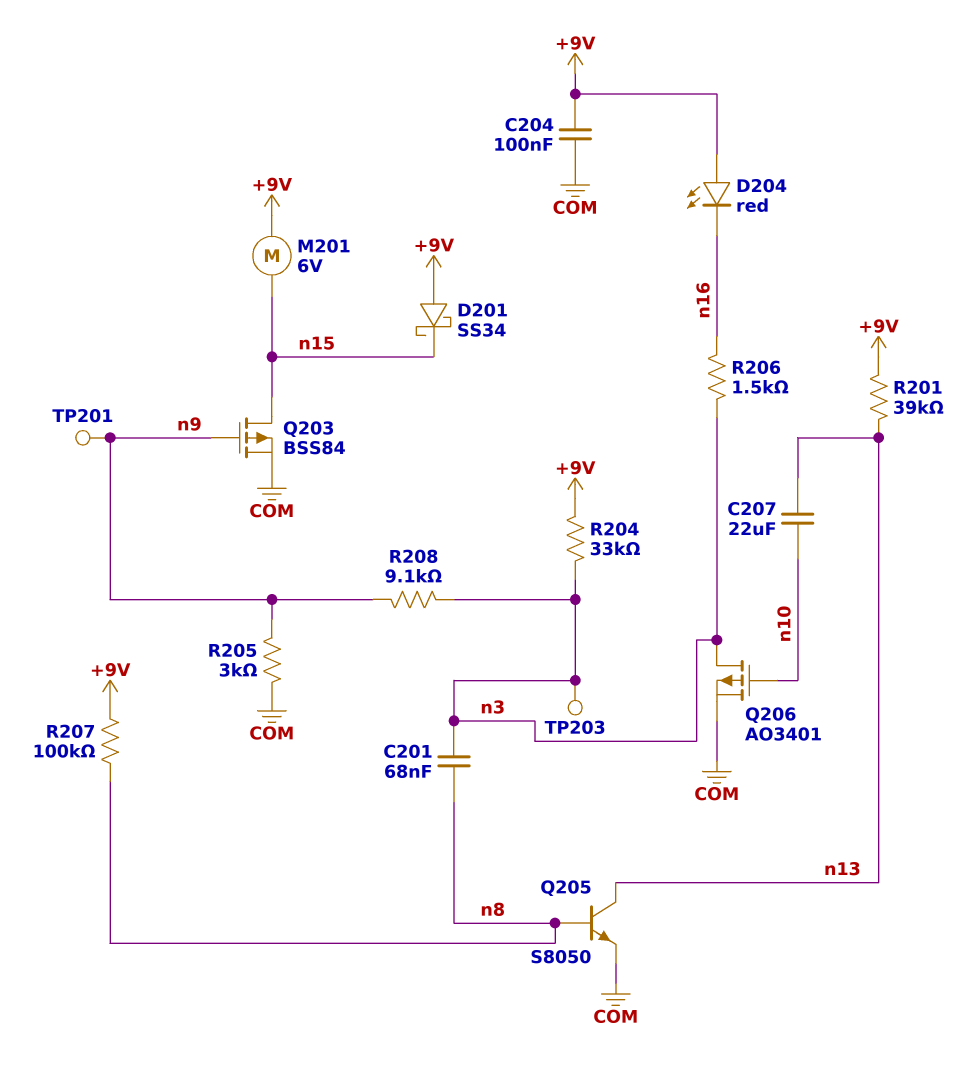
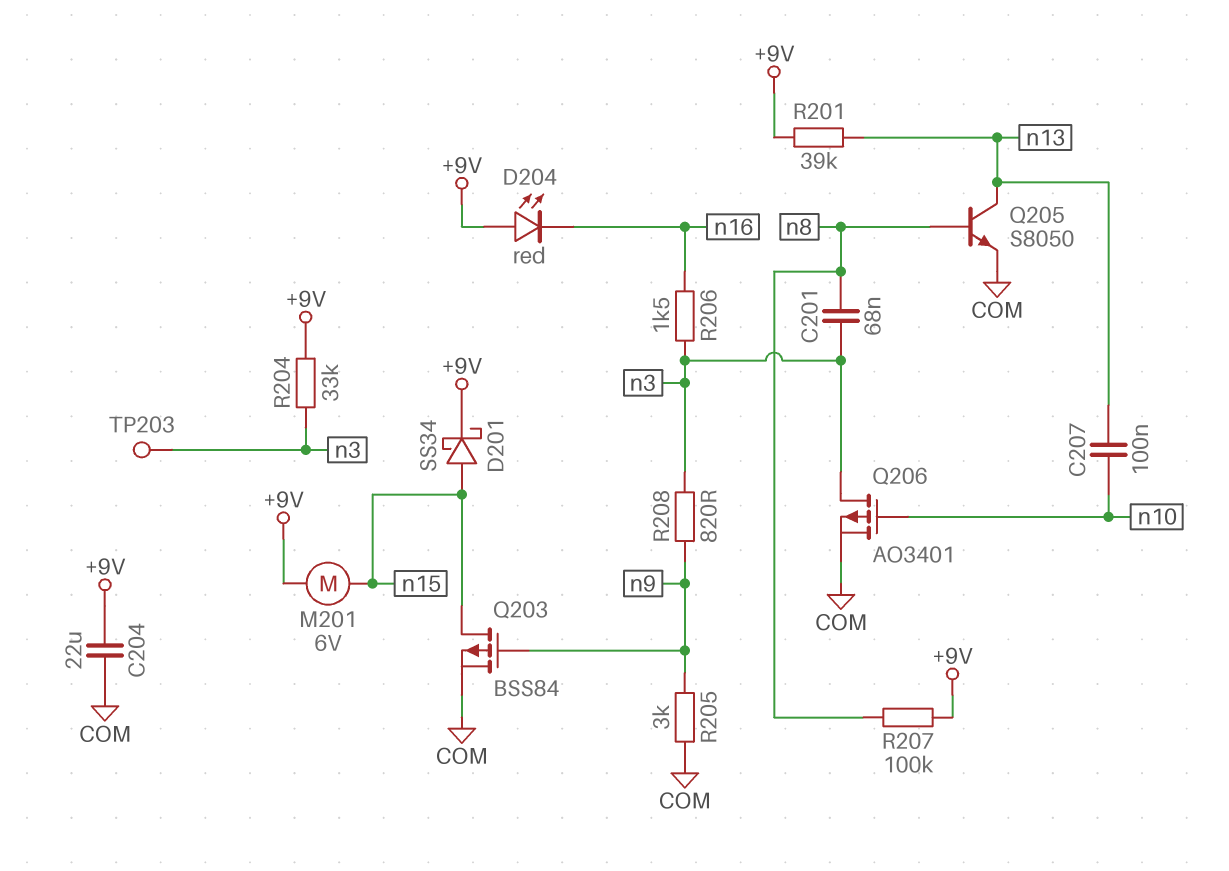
C204: 100nF (+9V, COM) -> 22uF (+9V, COM)
C207: 22uF (n10, n13) -> 100nF (n10, n13)
D201: schottky SS34 (A +9V, K n15) -> schottky SS34 (A n15, K +9V)
R208: 9.1k (n3, n9) -> 820 (n3, n9)
TP201: test point (n9) -> none

